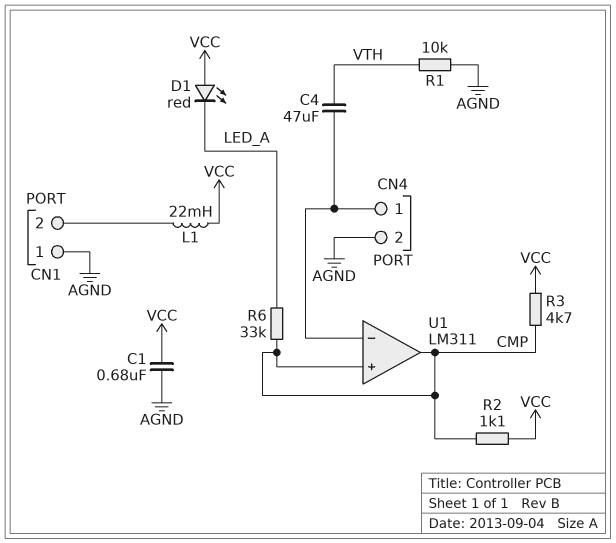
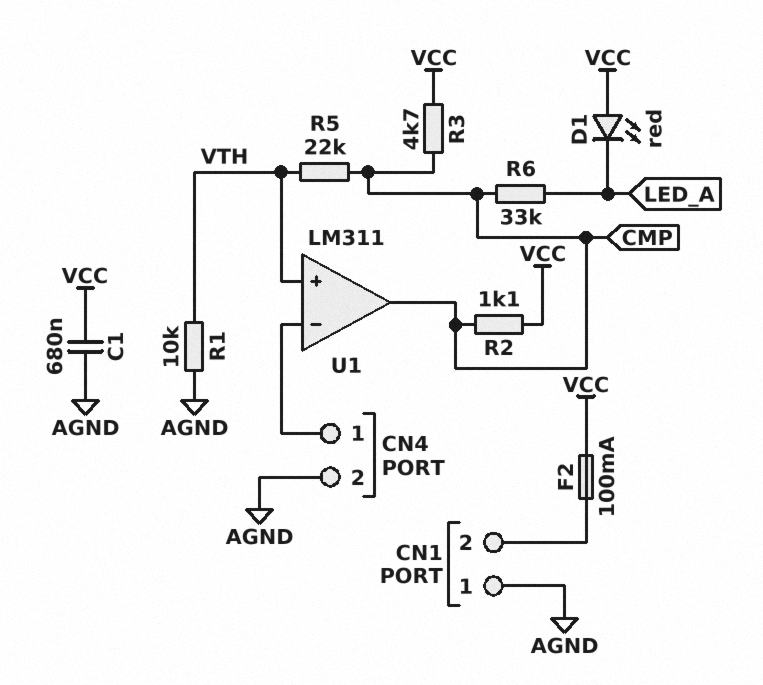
C4: 47uF (CN4/1, VTH) -> none
F2: none -> 100mA (CN1/2, VCC)
L1: 22mH (CN1/2, VCC) -> none
R5: none -> 22k (CMP, VTH)
U1 pin in+: CMP -> VTH

